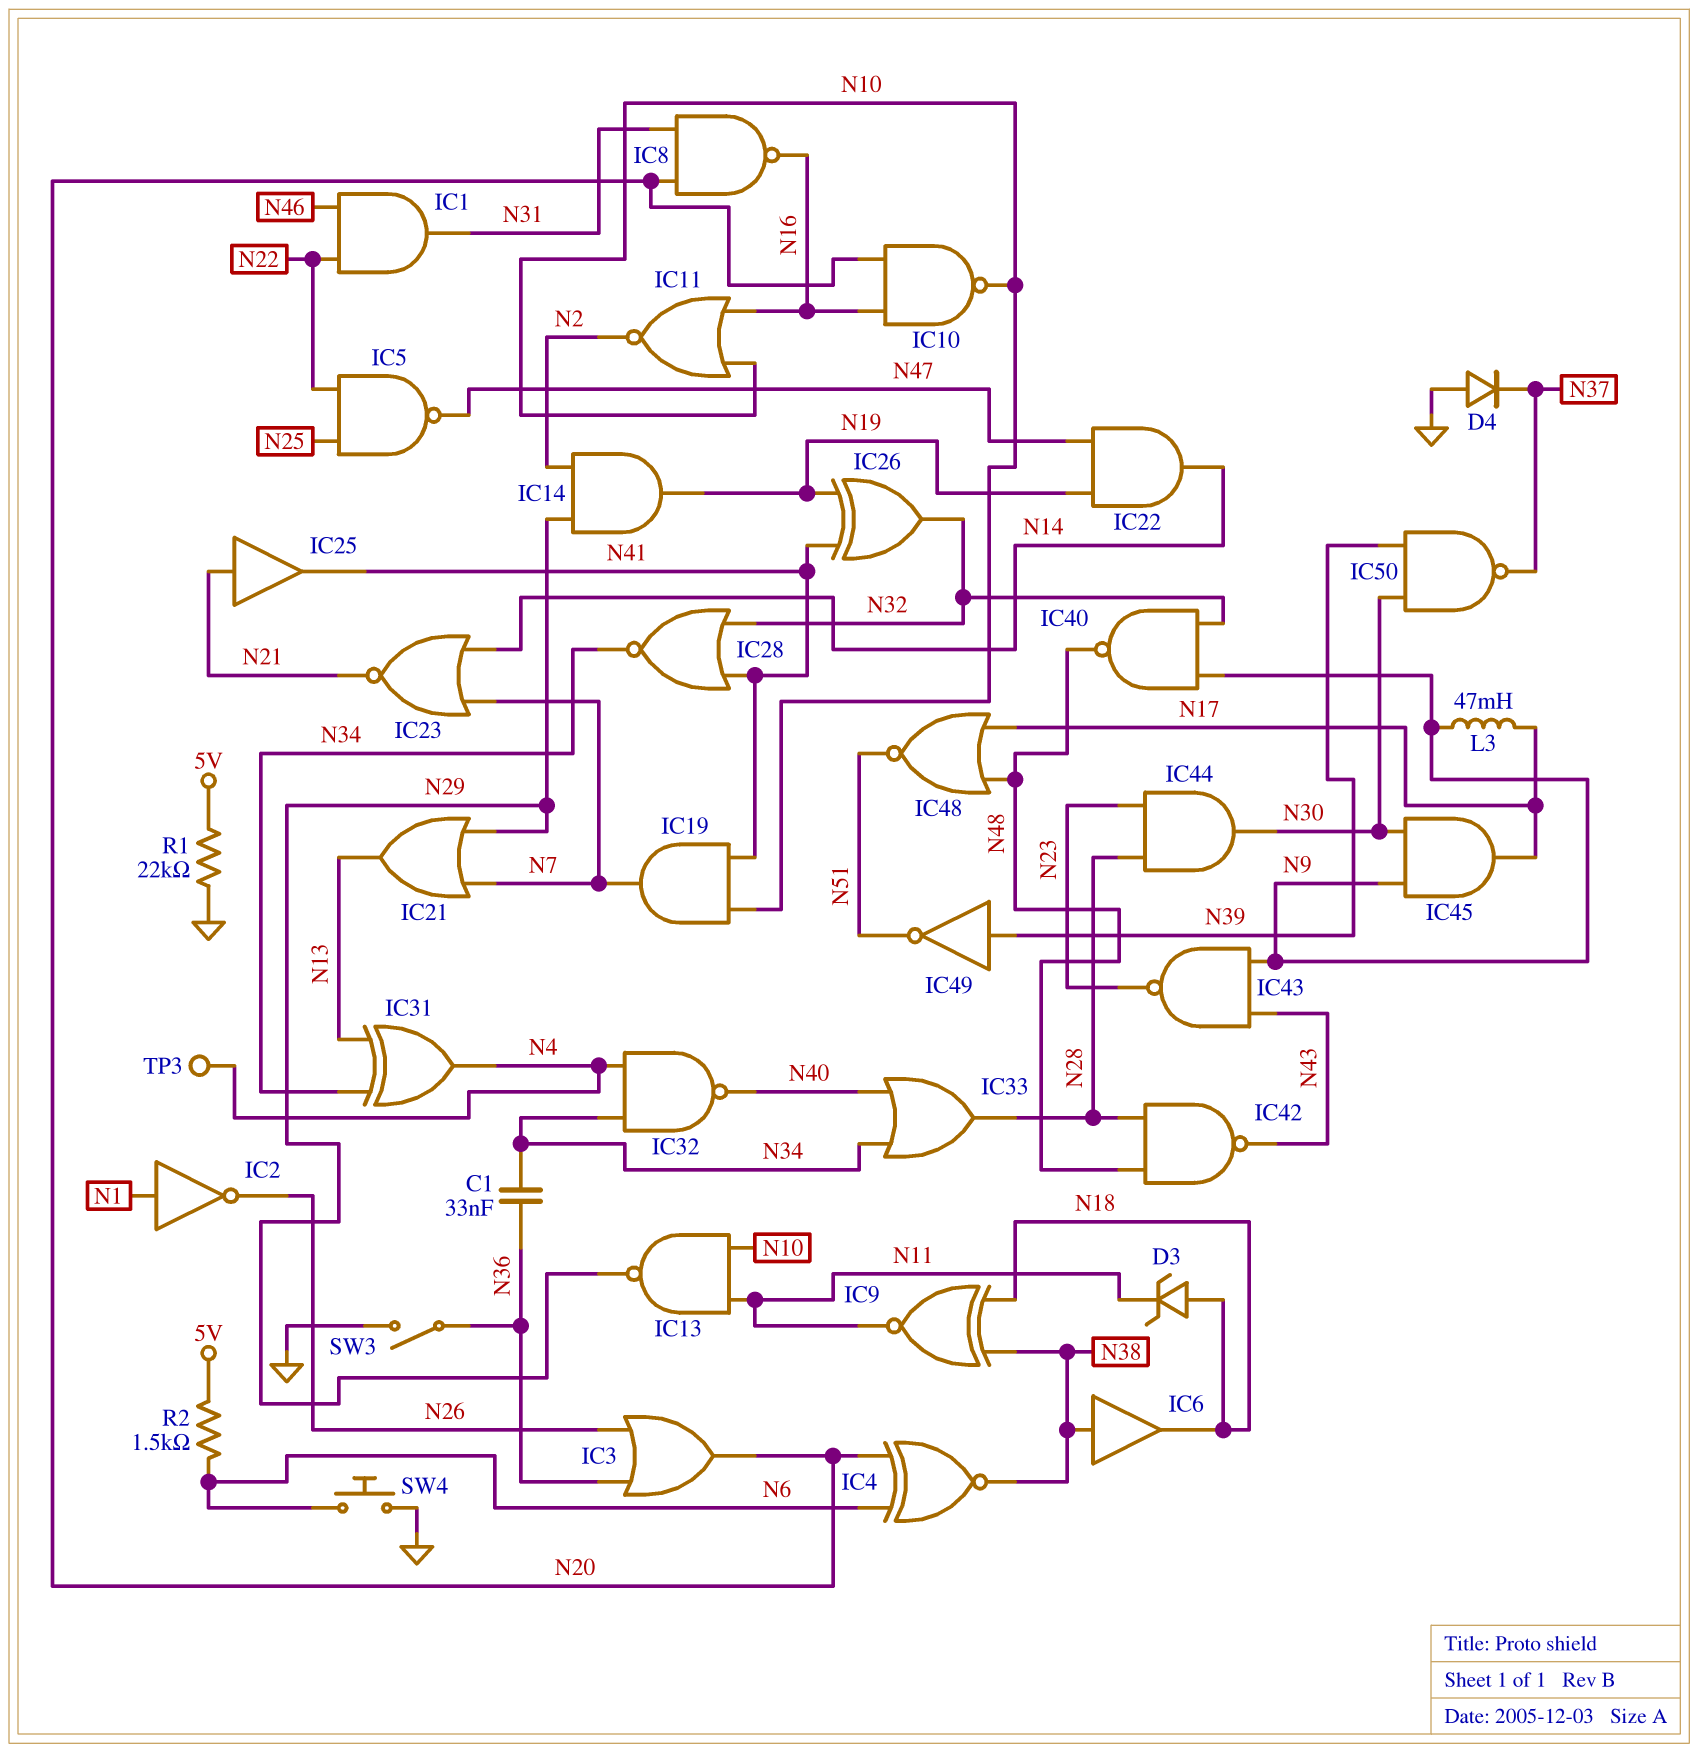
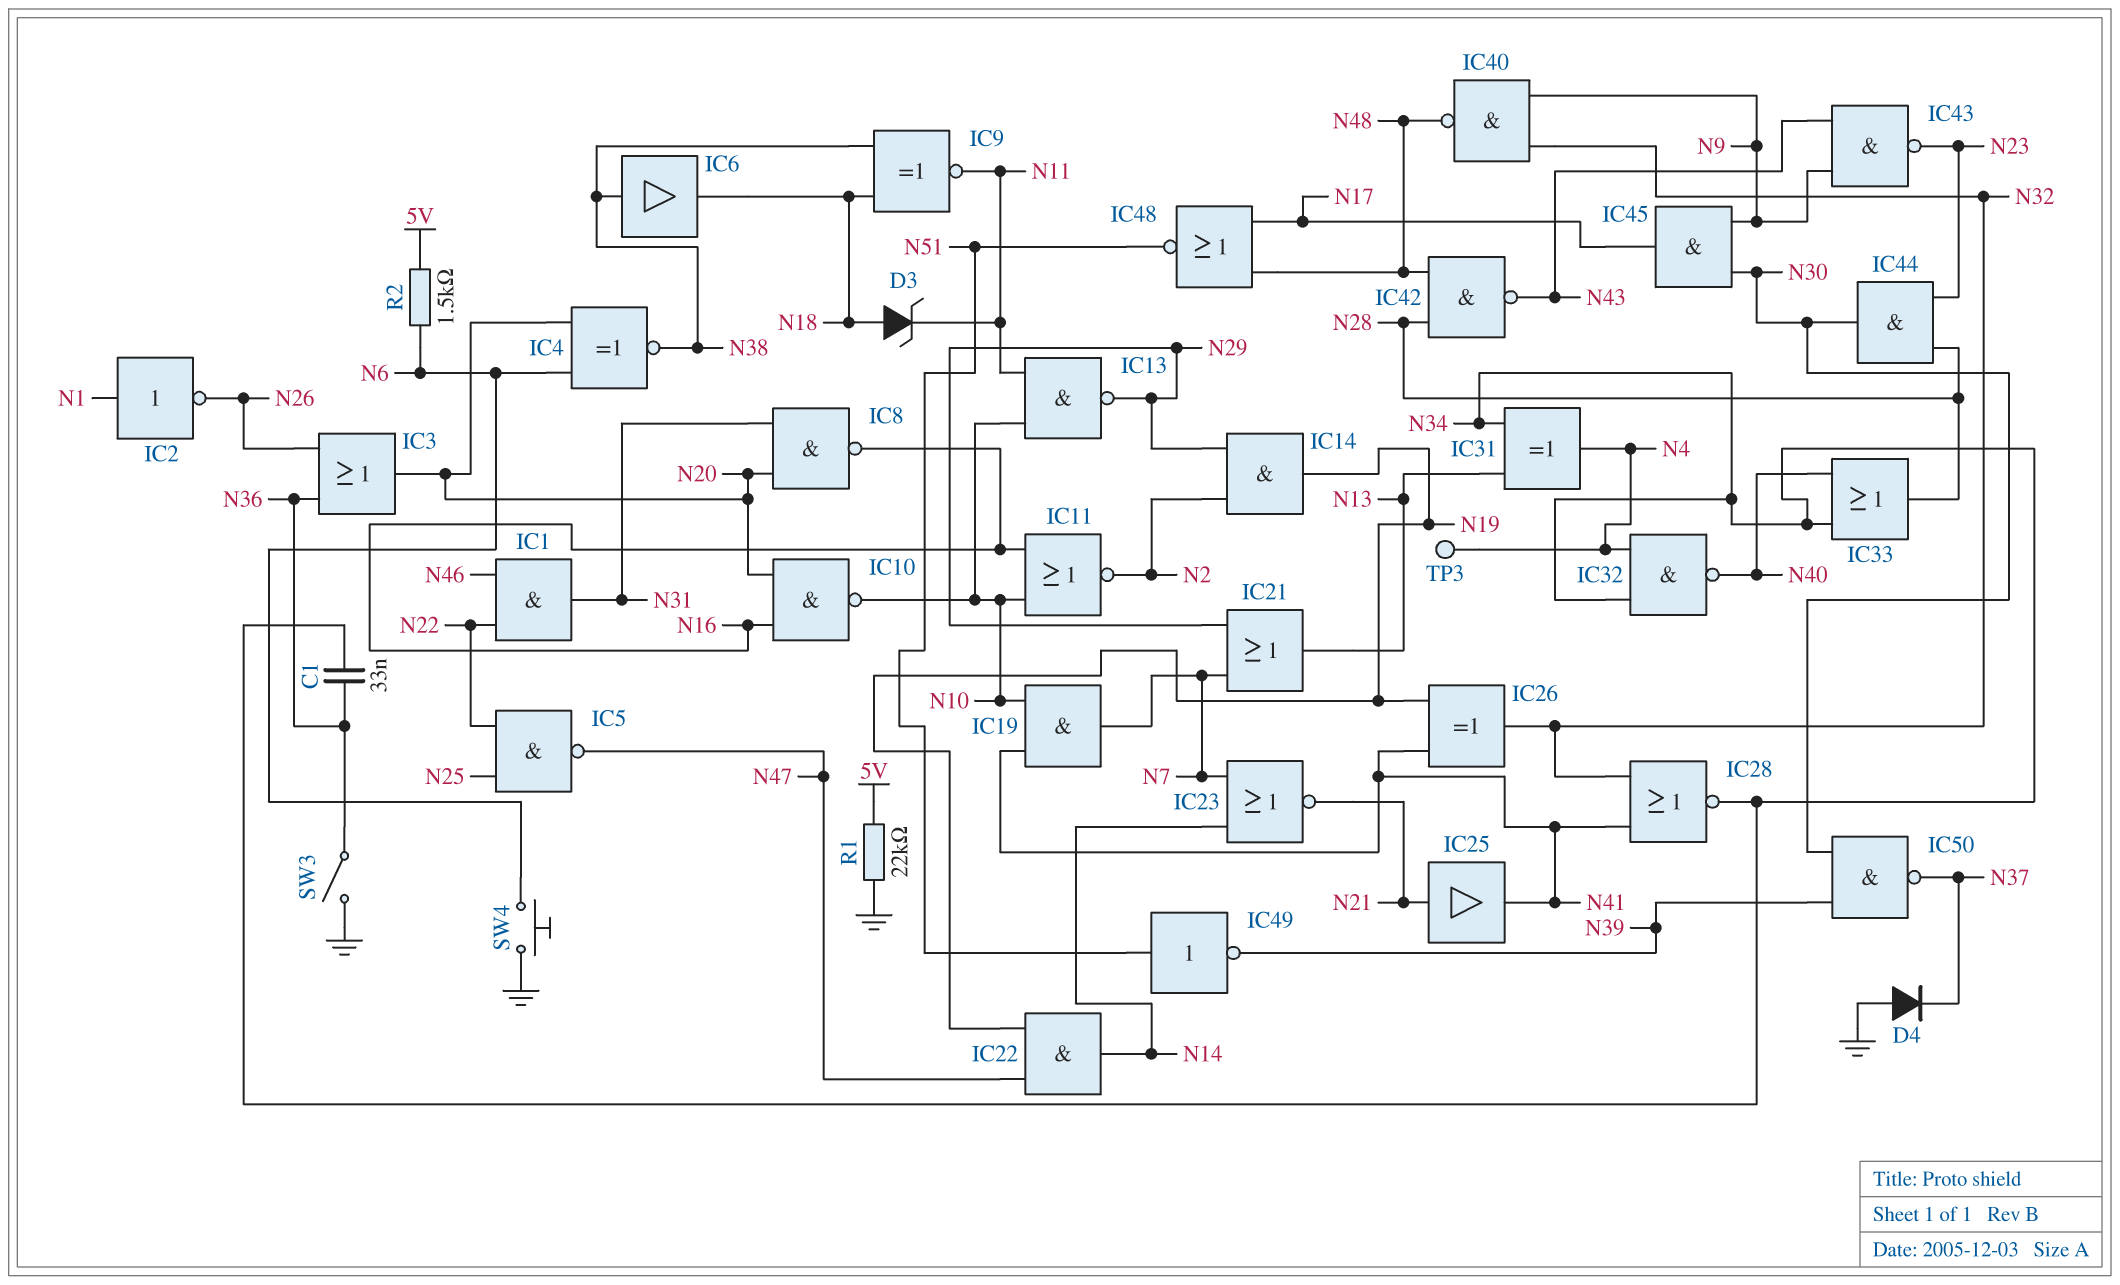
IC49: NOT (in N39, out N51) -> NOT (in N51, out N39)
L3: 47mH (N9, N17) -> none

